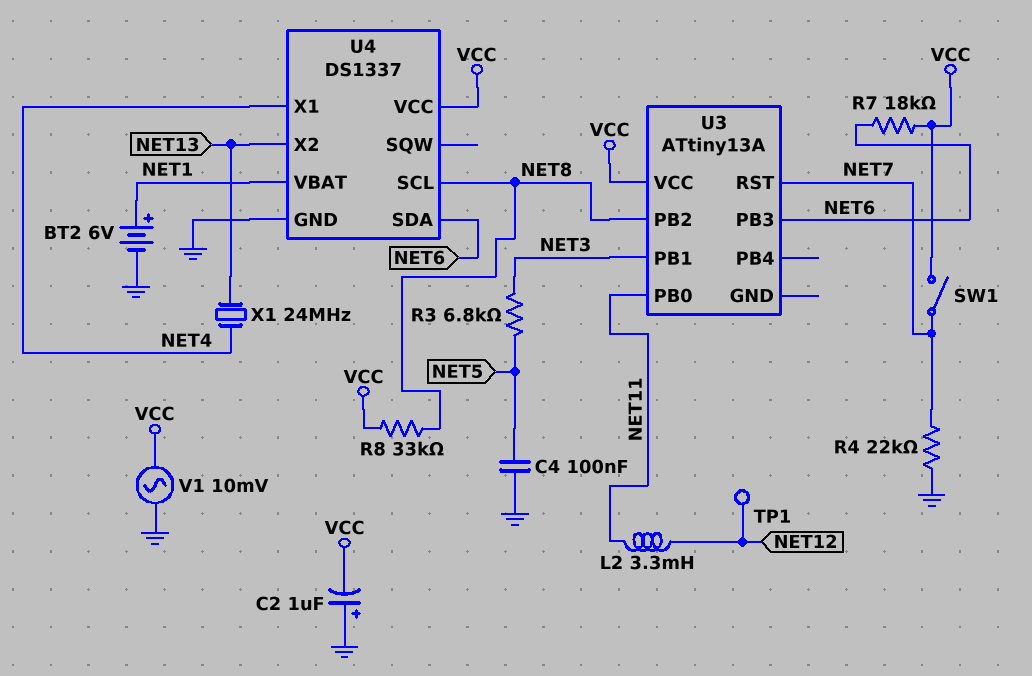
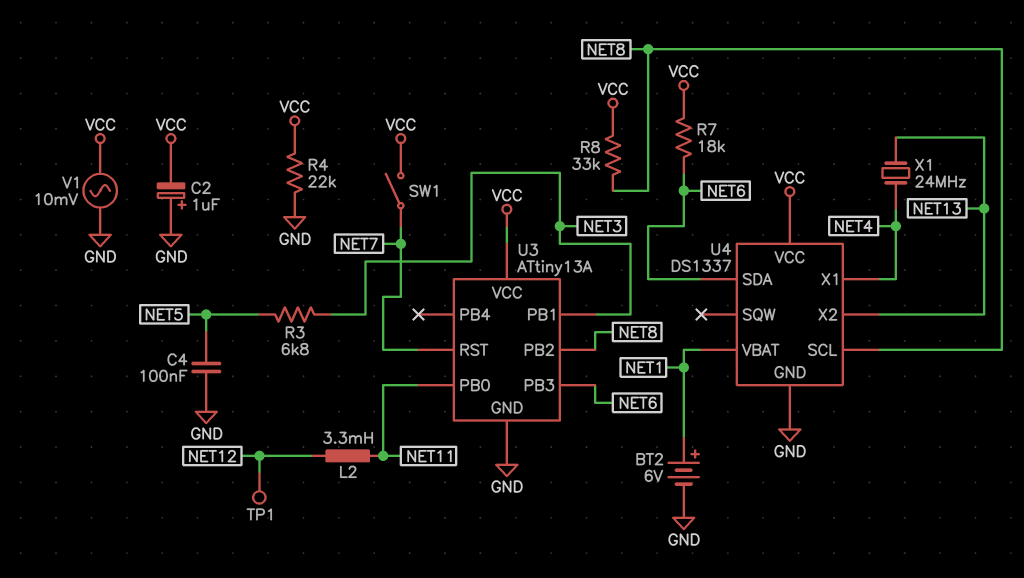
R4: 22k (GND, NET7) -> 22k (GND, VCC)
U3 pin GND: none -> GND

